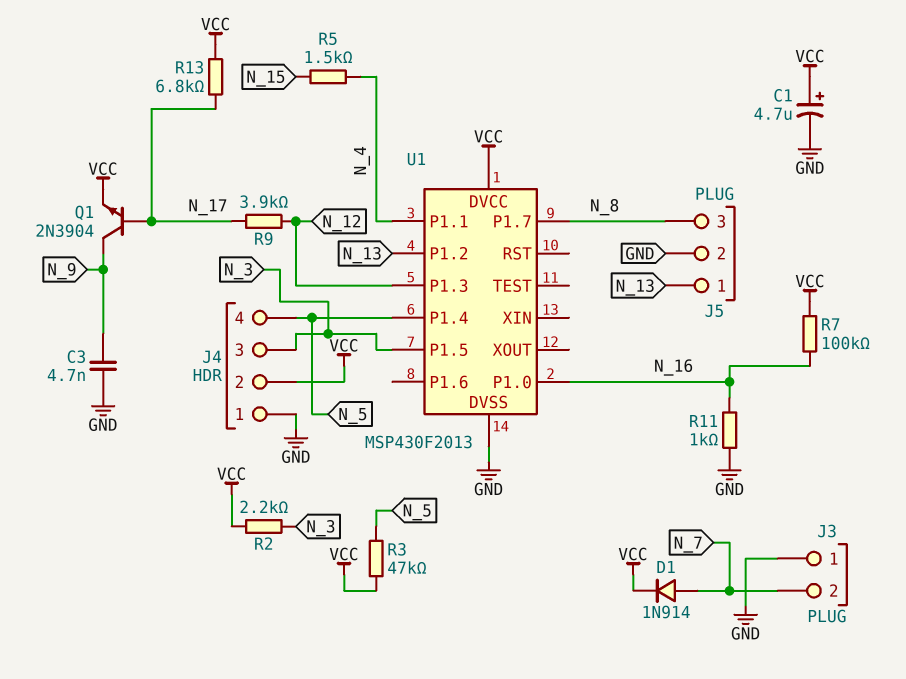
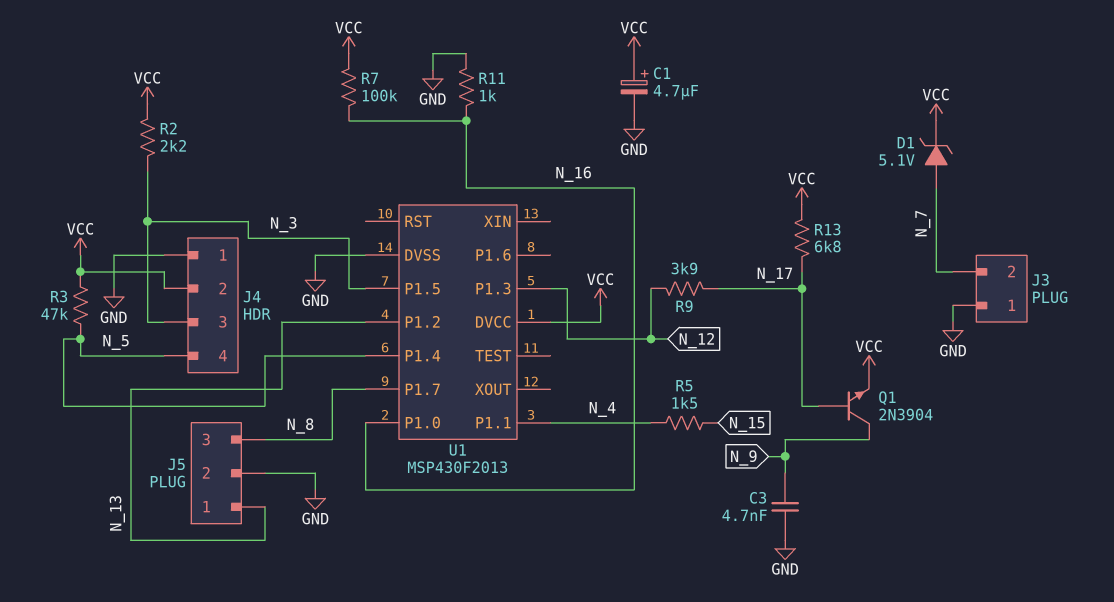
D1: diode 1N914 (A N_7, K VCC) -> zener 5.1V (A N_7, K VCC)

